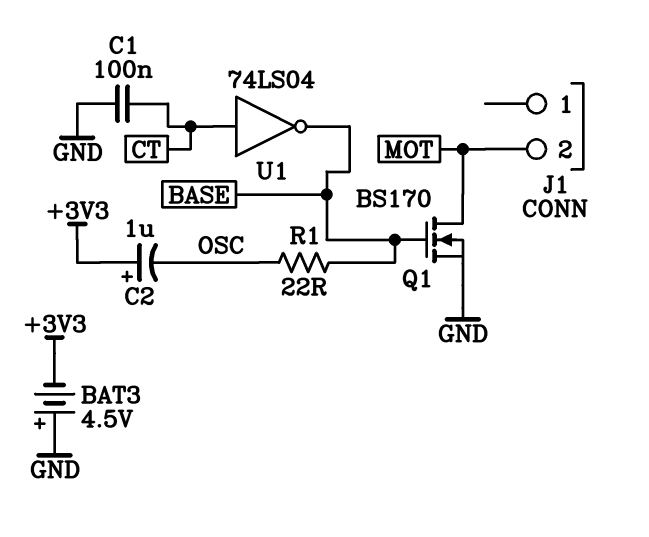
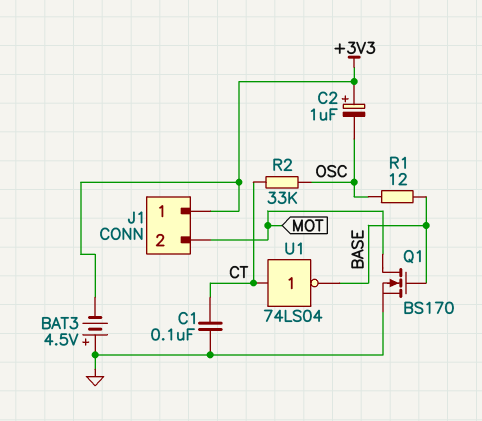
J1 pin 1: none -> +3V3
R1: 22 (BASE, OSC) -> 12 (BASE, OSC)
R2: none -> 33k (CT, OSC)

